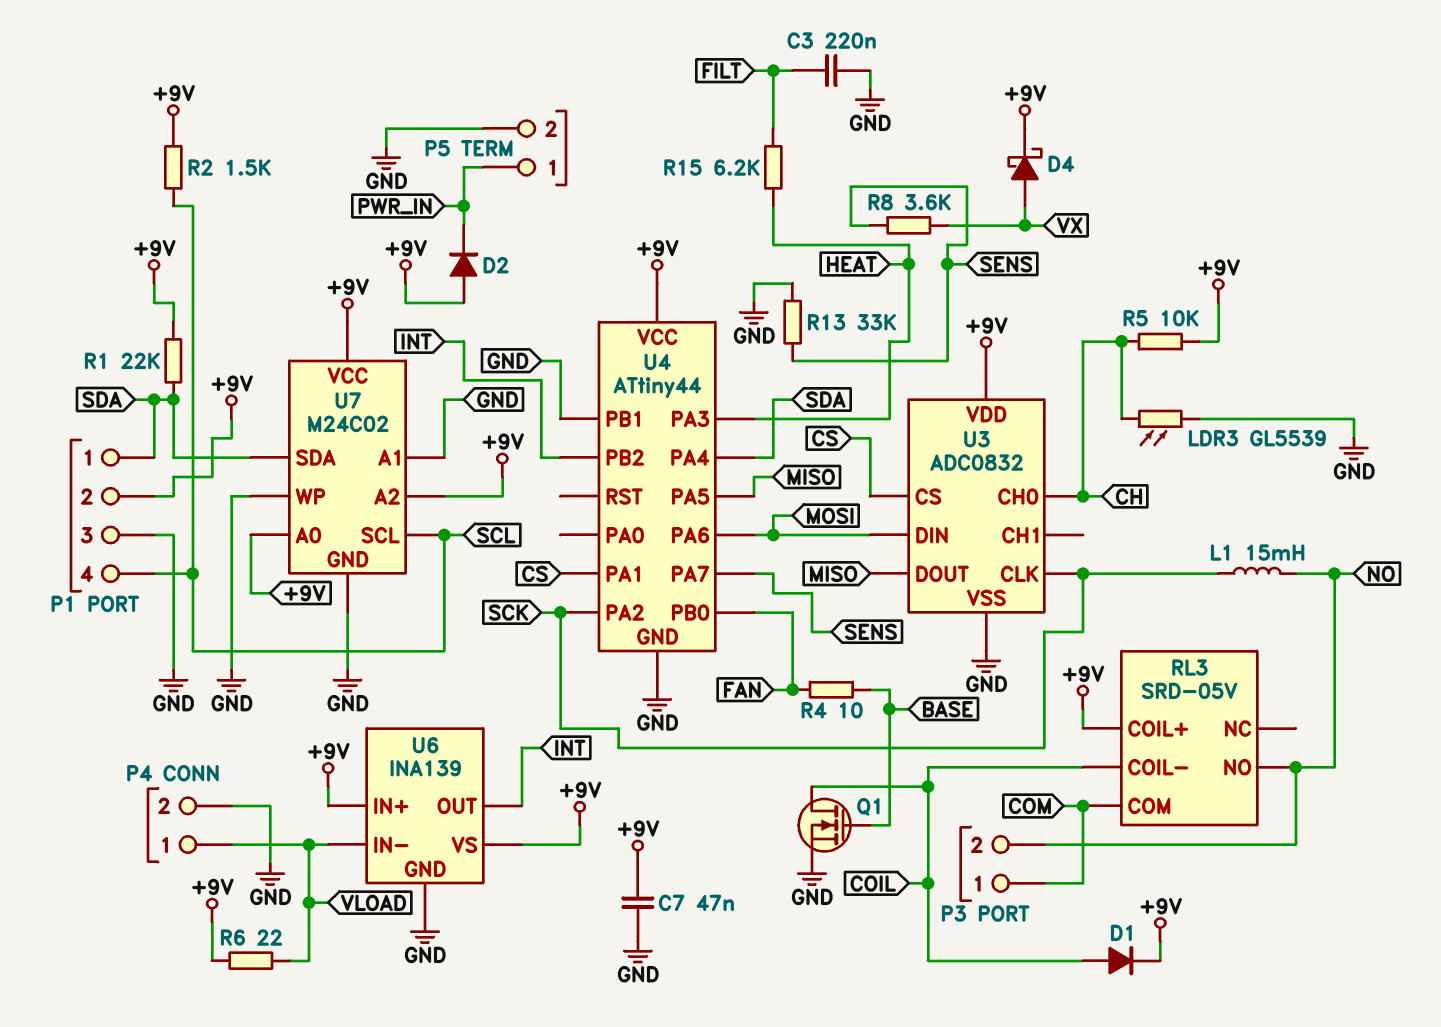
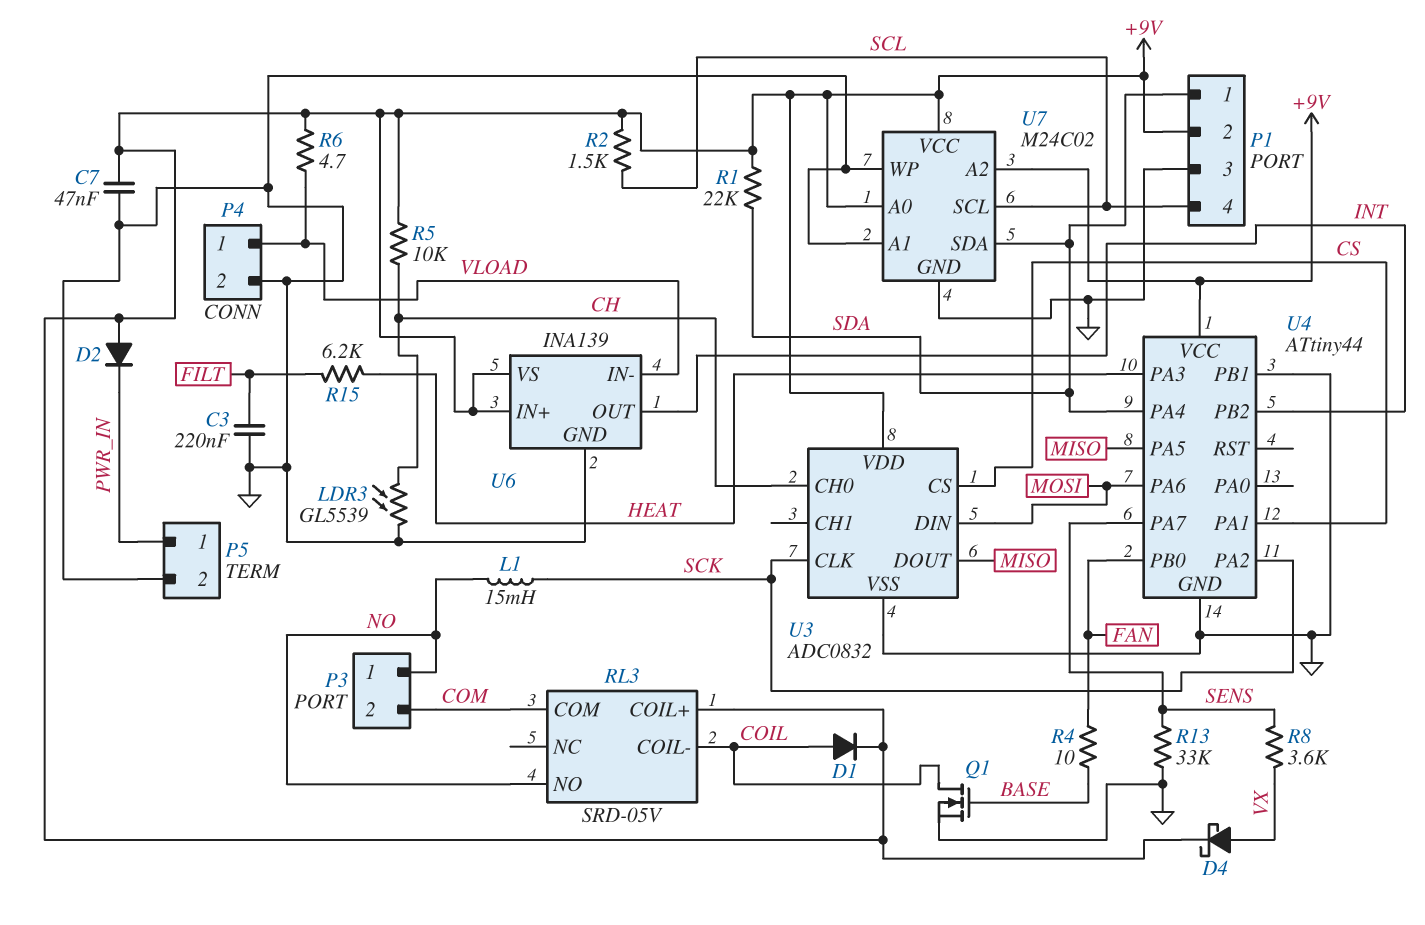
P3 pin 1: COM -> NO
P3 pin 2: NO -> COM
R6: 22 (+9V, VLOAD) -> 4.7 (+9V, VLOAD)

